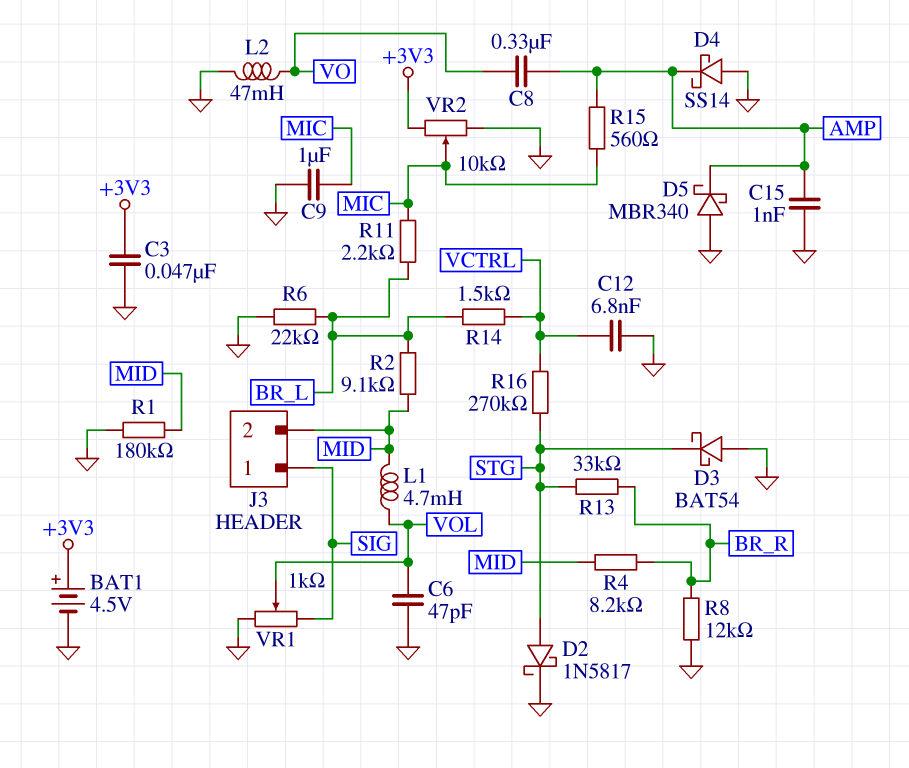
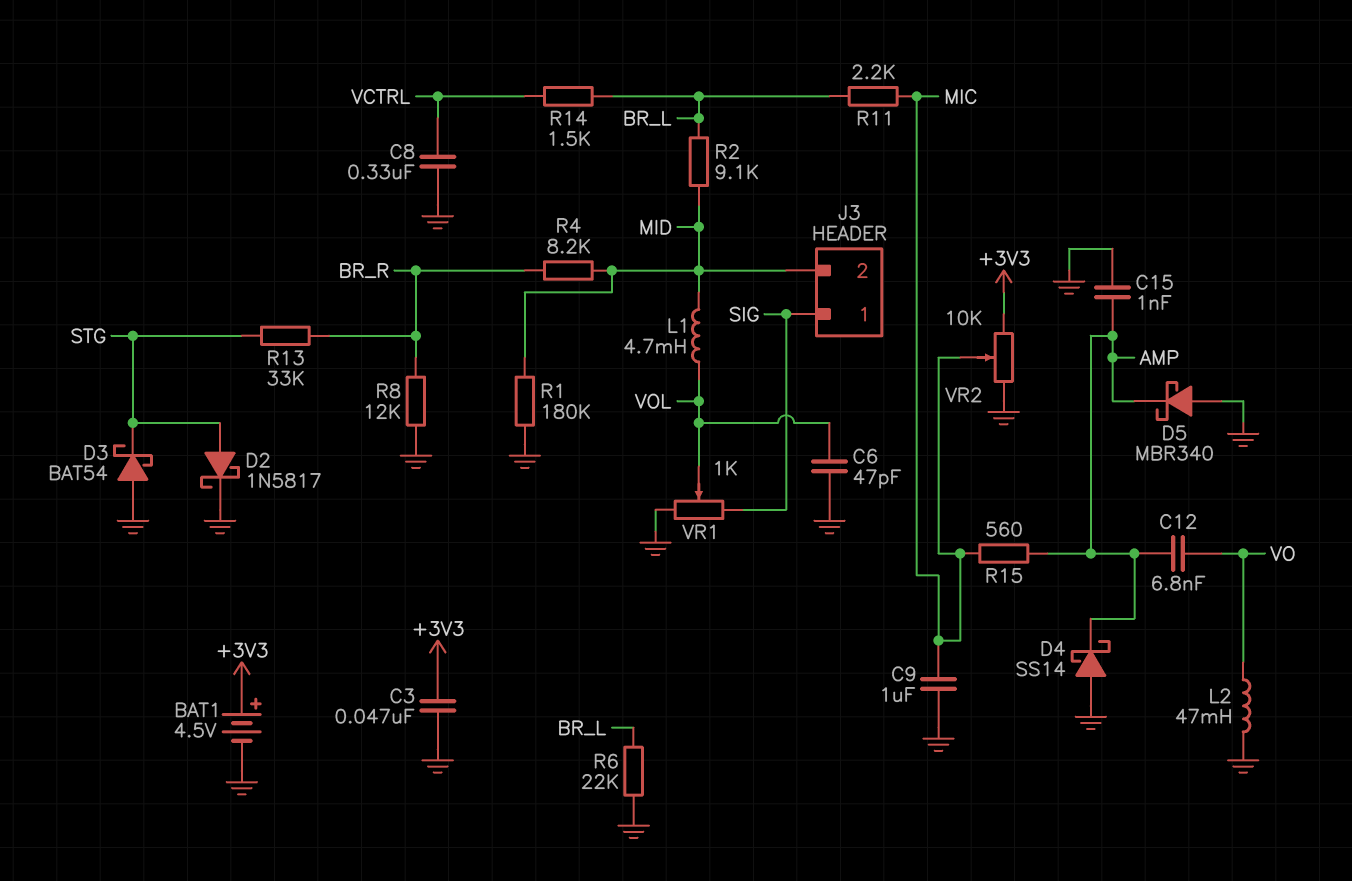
C8: 330nF (AMP, VO) -> 330nF (GND, VCTRL)
C12: 6.8nF (GND, VCTRL) -> 6.8nF (AMP, VO)
R16: 270k (STG, VCTRL) -> none

